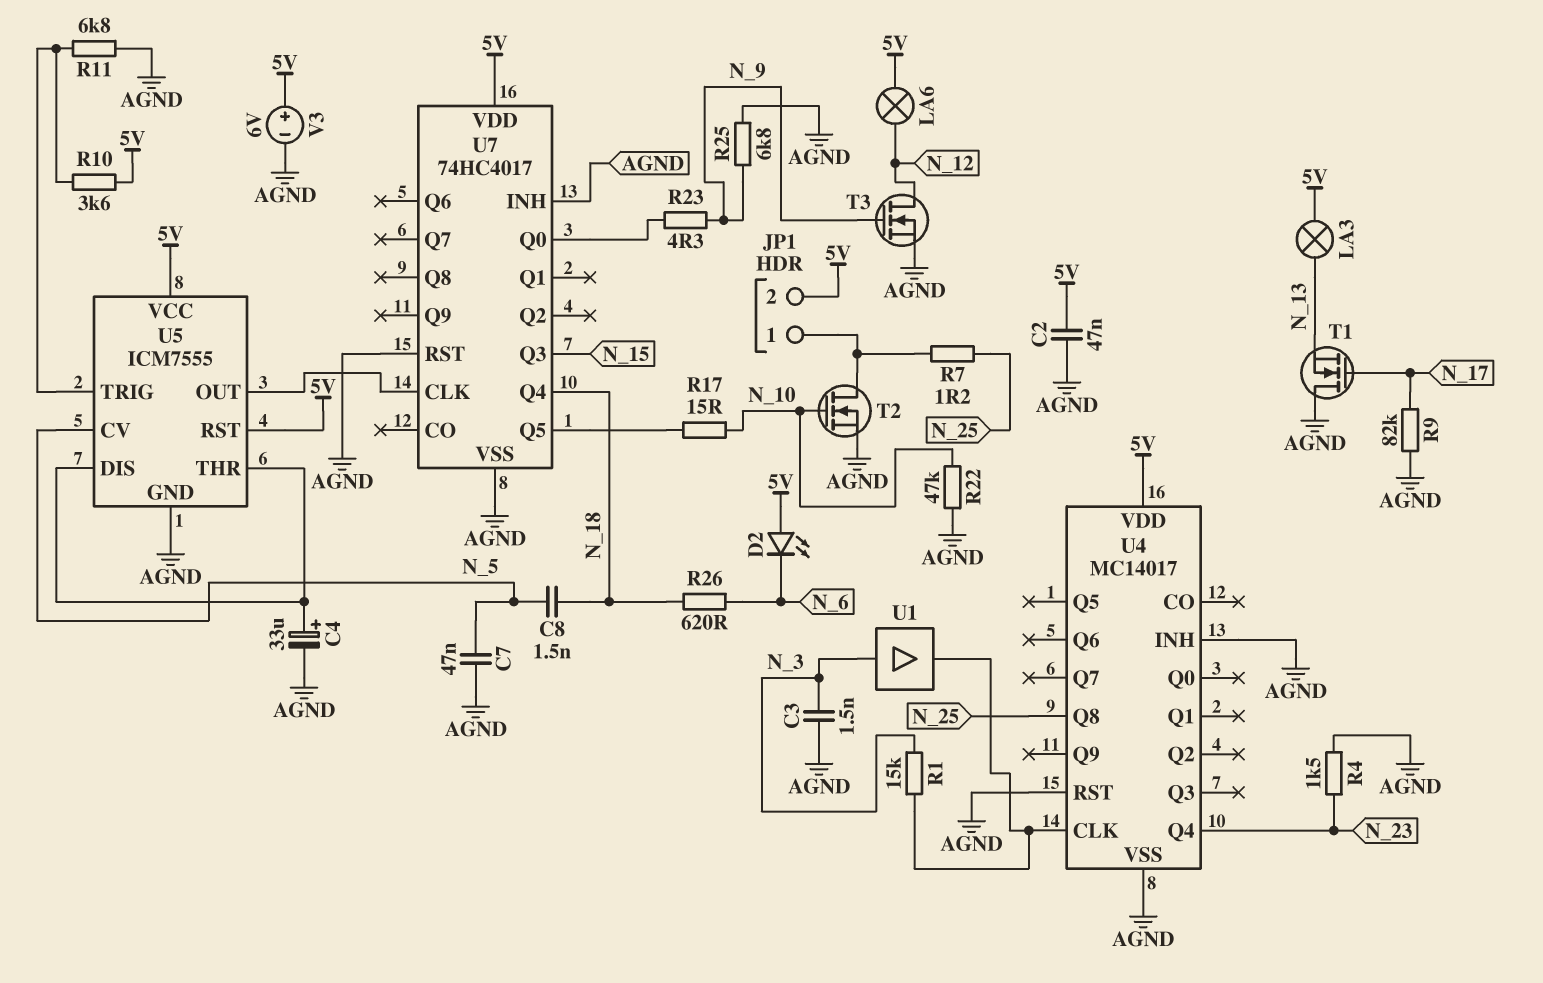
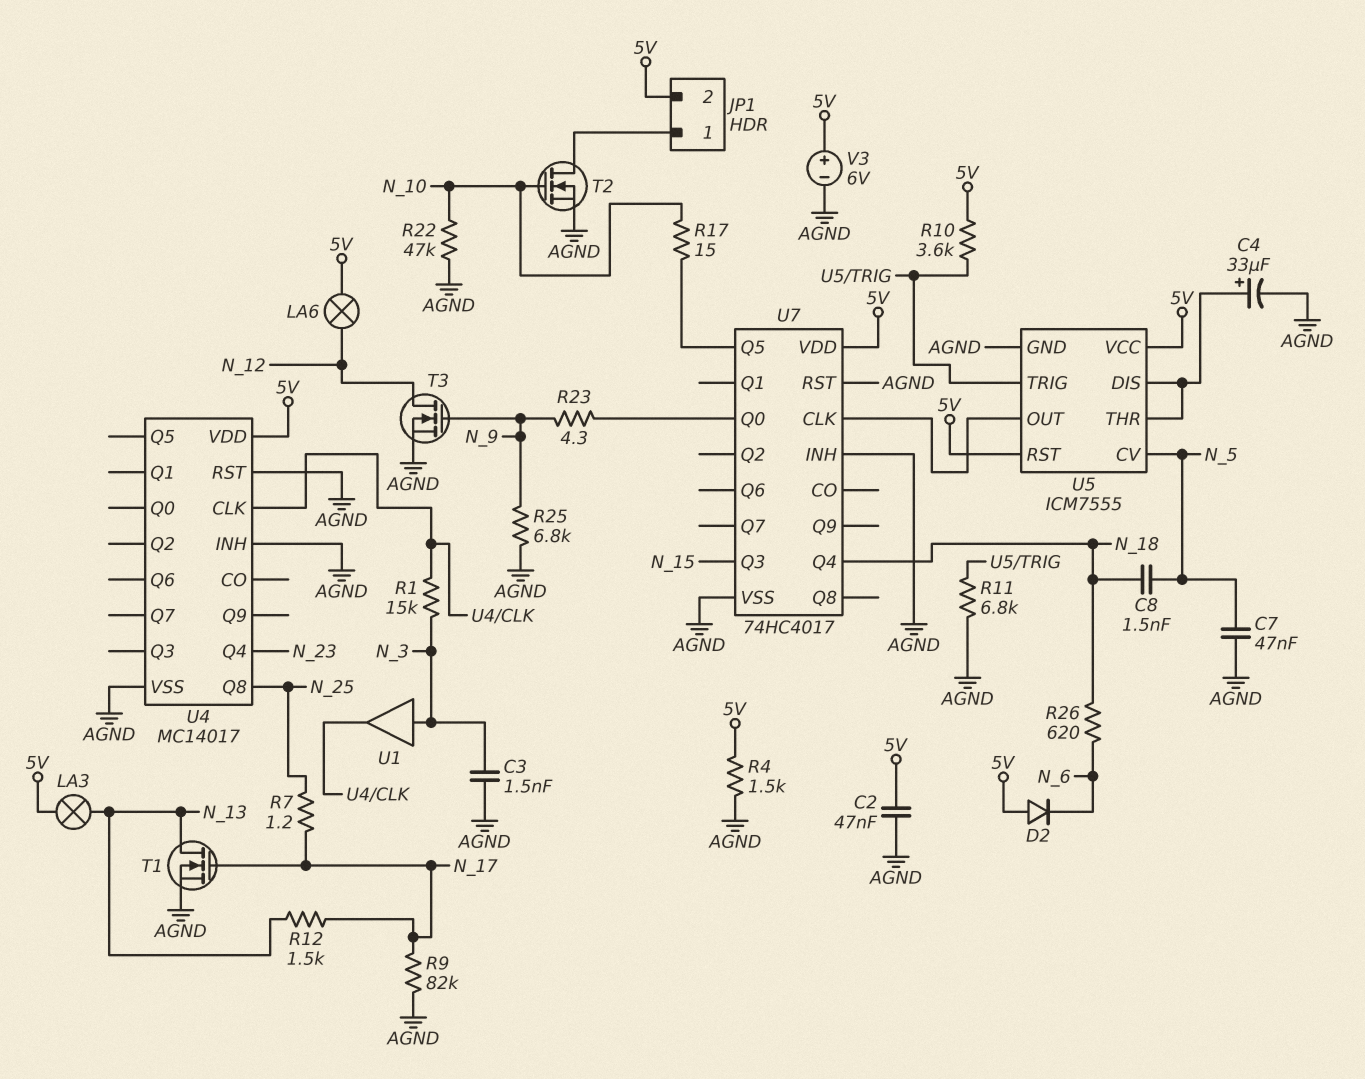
D2: LED (A 5V, K N_6) -> diode (A 5V, K N_6)
R4: 1.5k (AGND, N_23) -> 1.5k (5V, AGND)
R7: 1.2 (JP1/1, N_25) -> 1.2 (N_17, N_25)
R12: none -> 1.5k (N_13, N_17)
T1: NMOS (G N_17, D AGND, S N_13) -> NMOS (G N_17, D N_13, S AGND)

